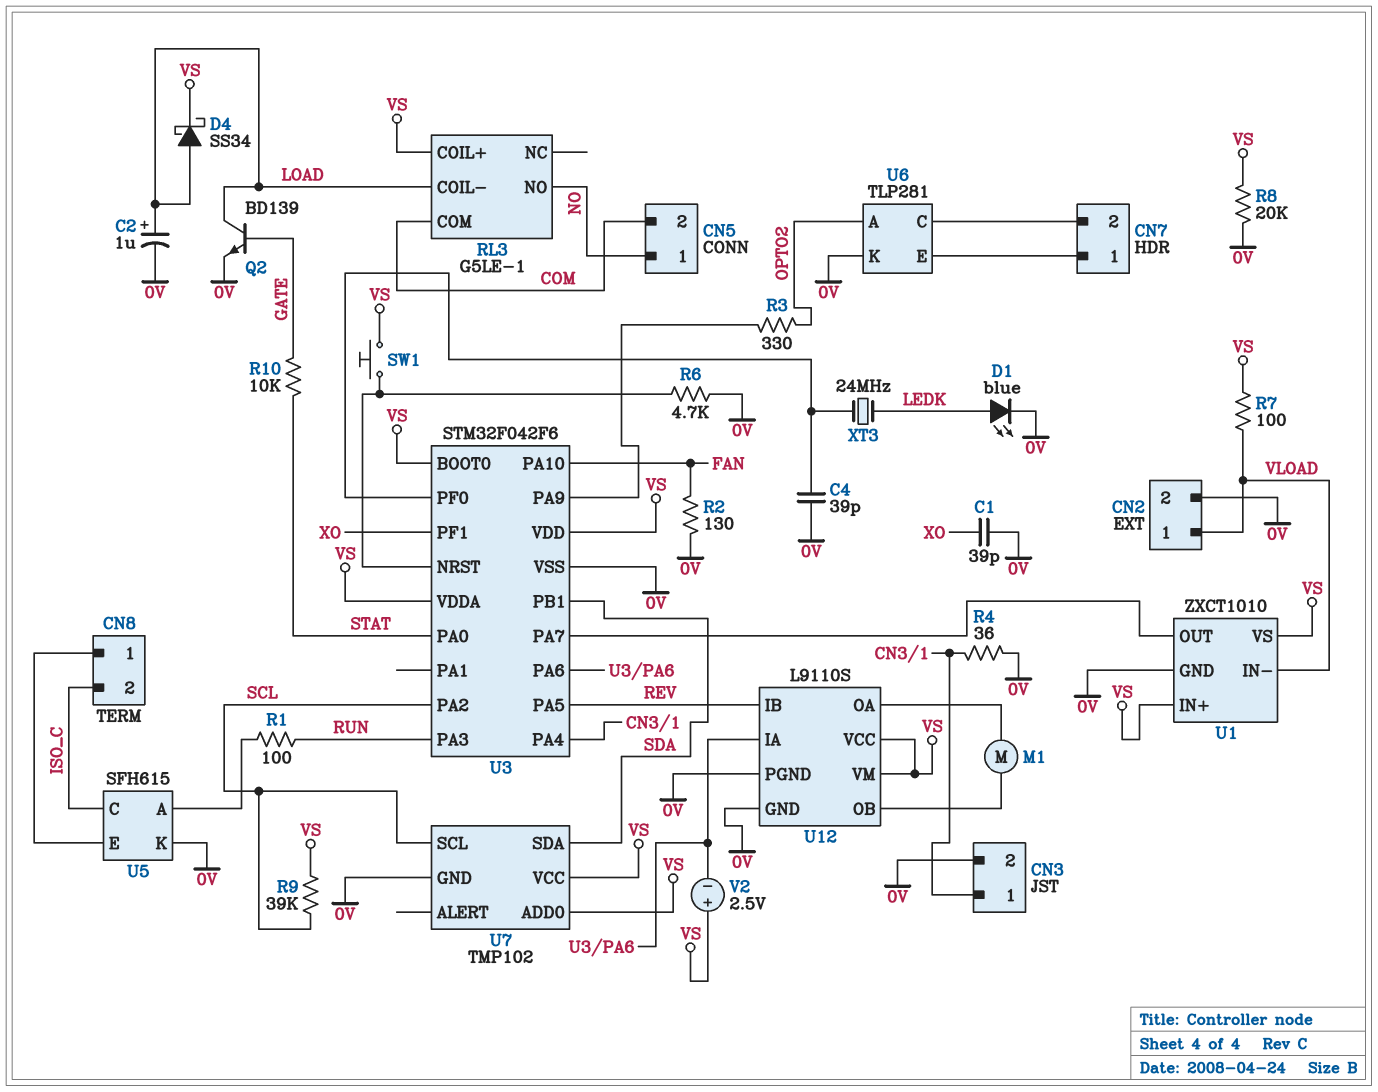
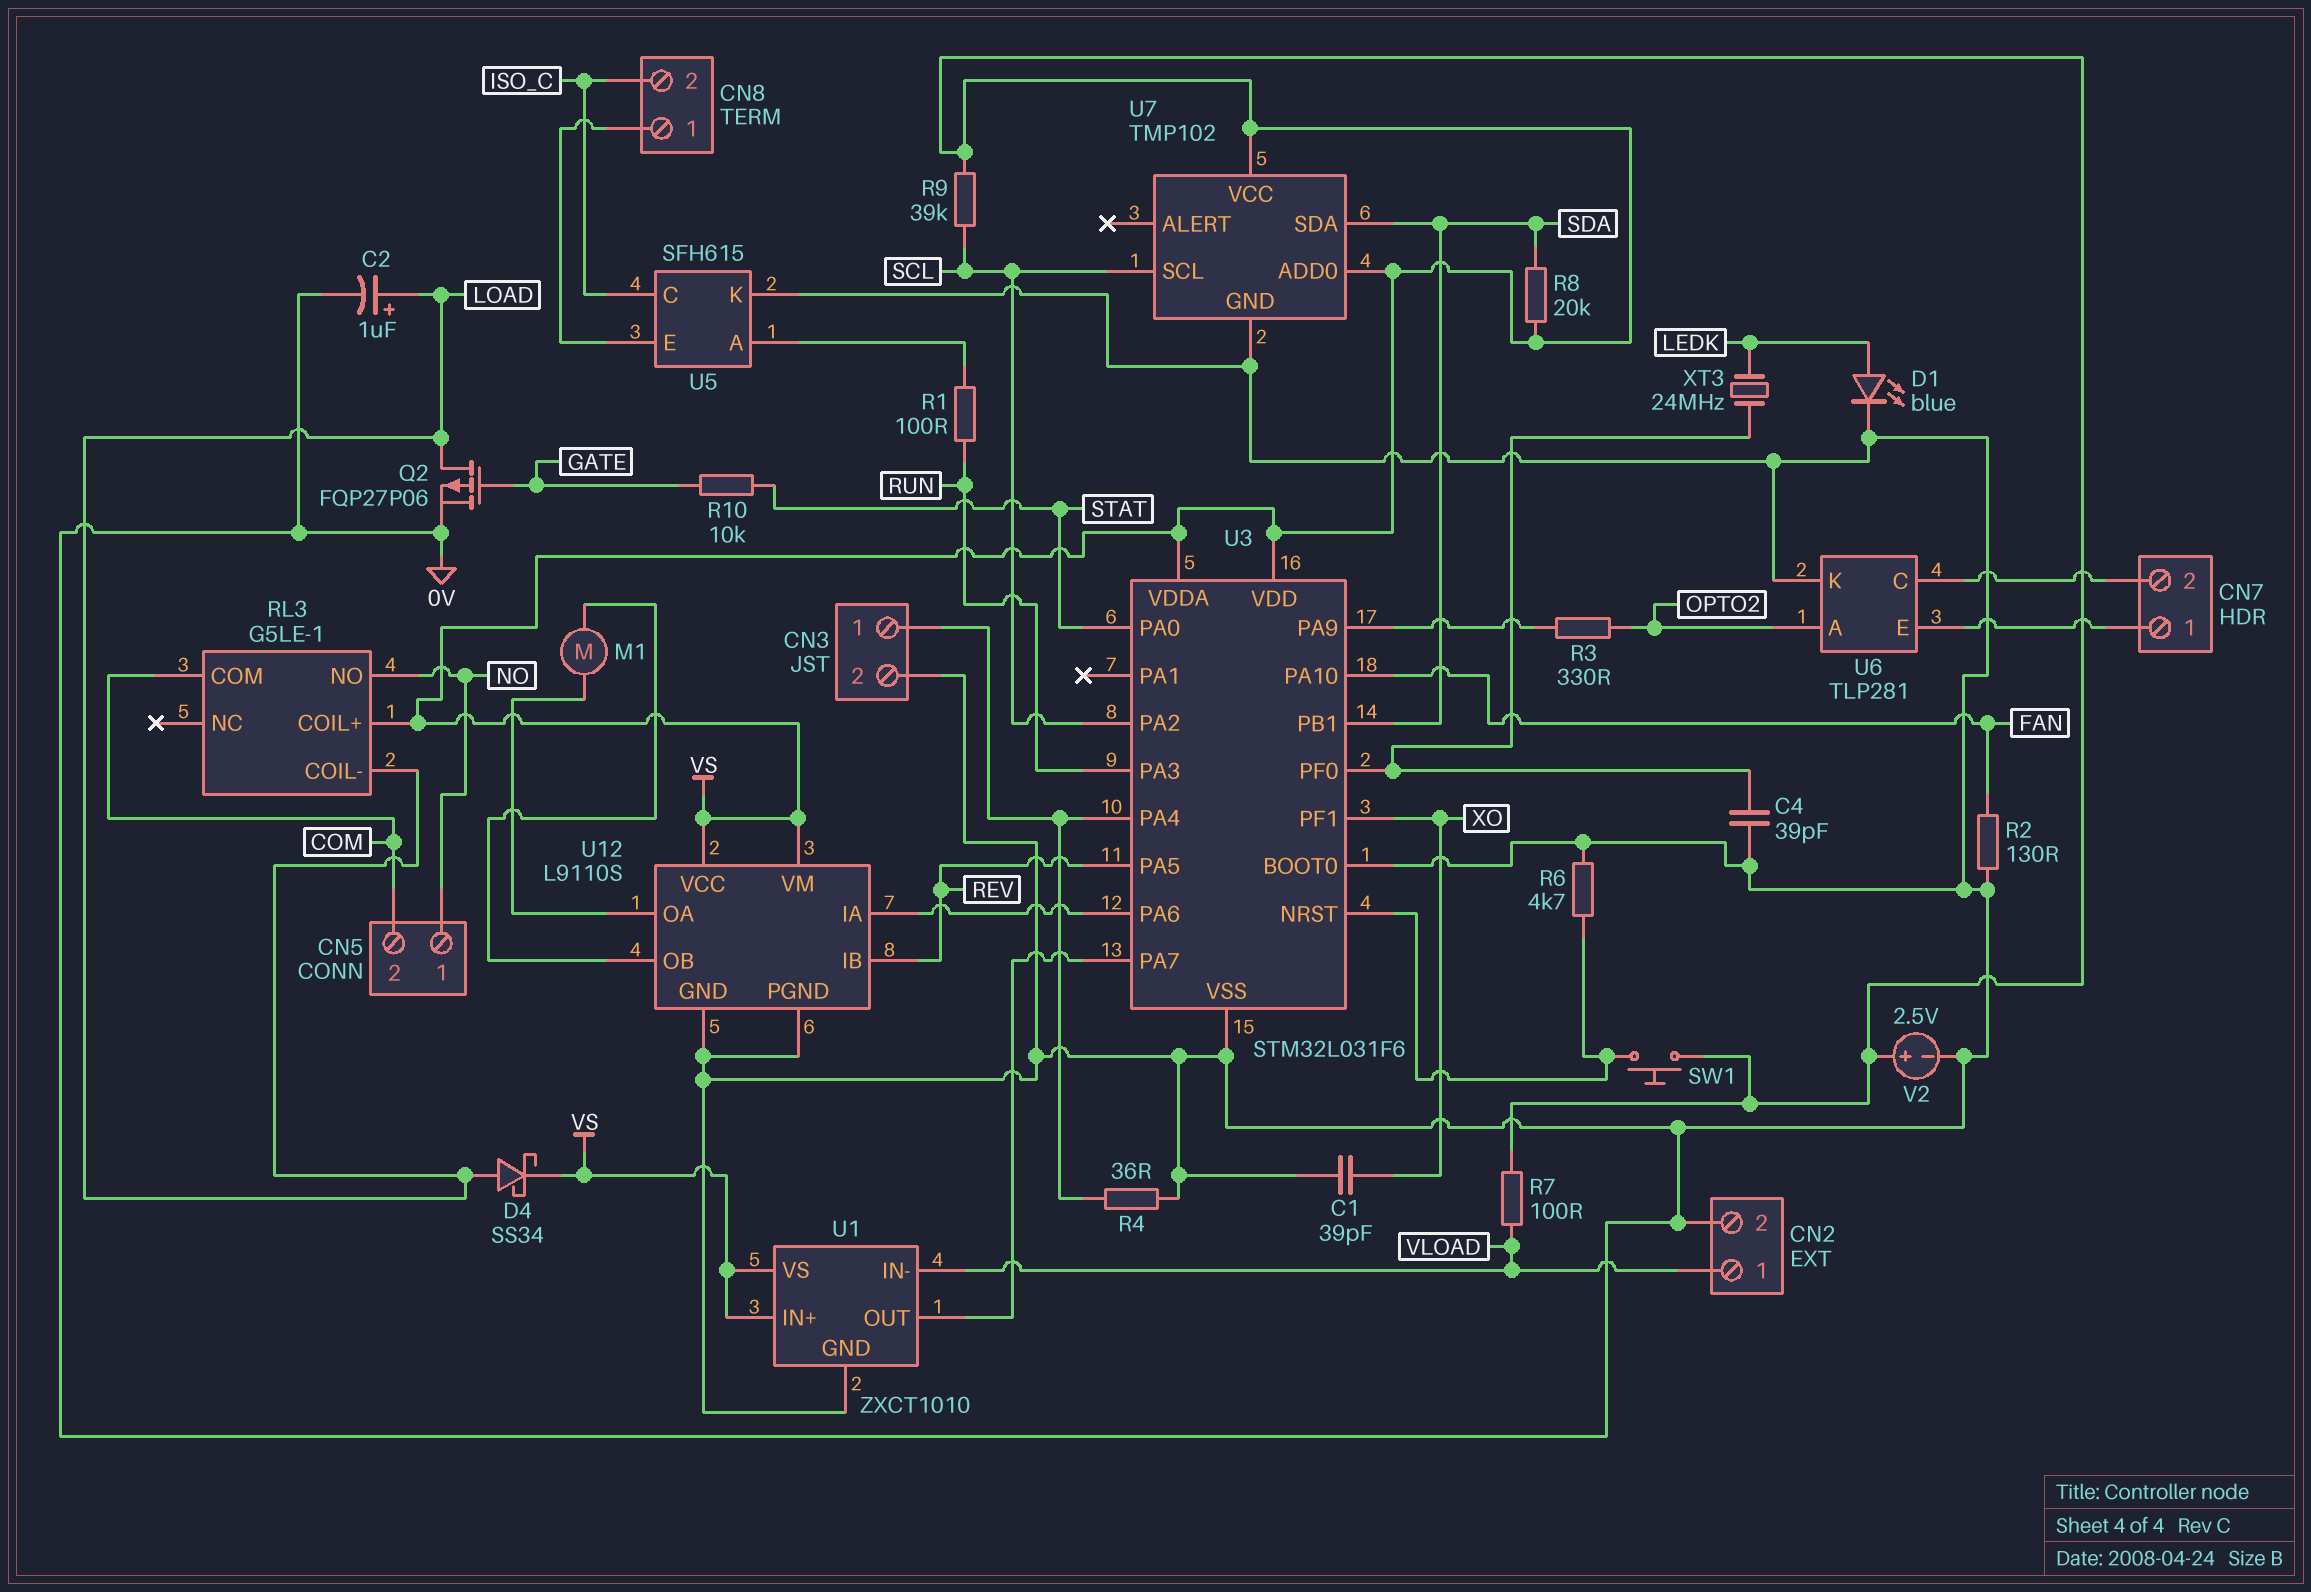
Q2: NPN BD139 (B GATE, C LOAD, E 0V) -> PMOS FQP27P06 (G GATE, D LOAD, S 0V)
R8: 20k (0V, VS) -> 20k (SDA, VS)
U3: STM32F042F6 -> STM32L031F6
U3 pin BOOT0: VS -> 0V
V2: 2.5V (plus VS, minus U3/PA6) -> 2.5V (plus VS, minus 0V)

